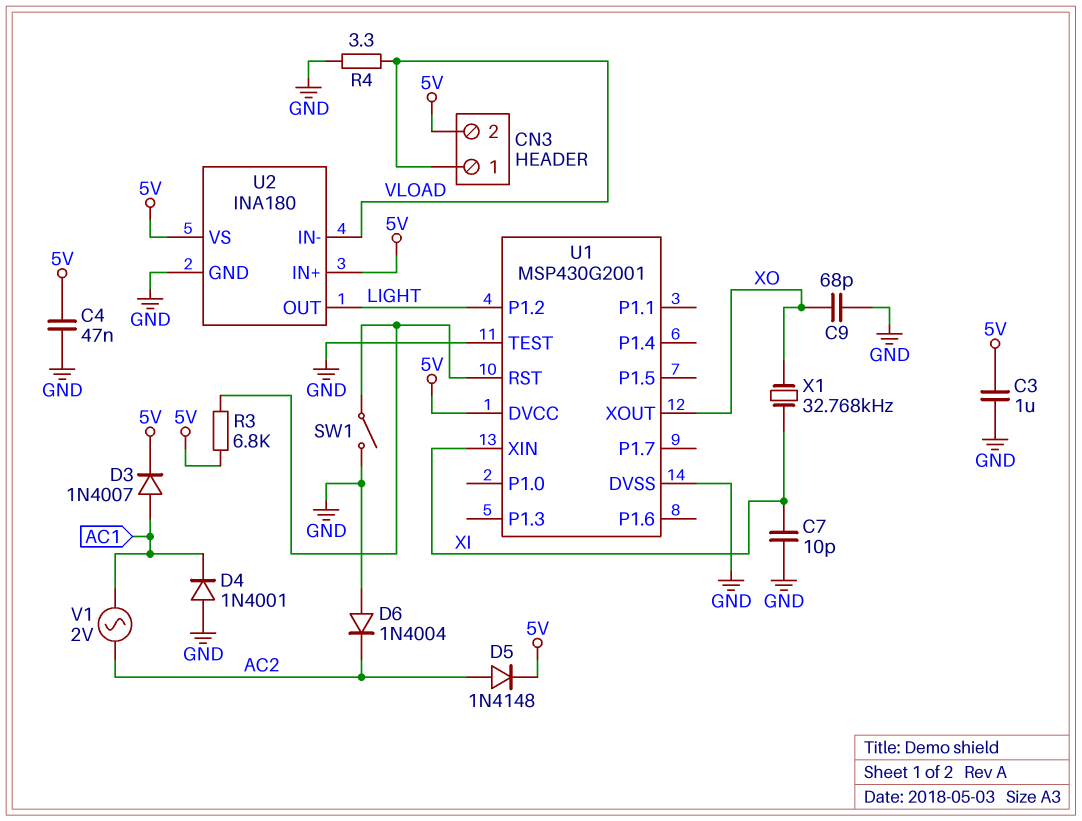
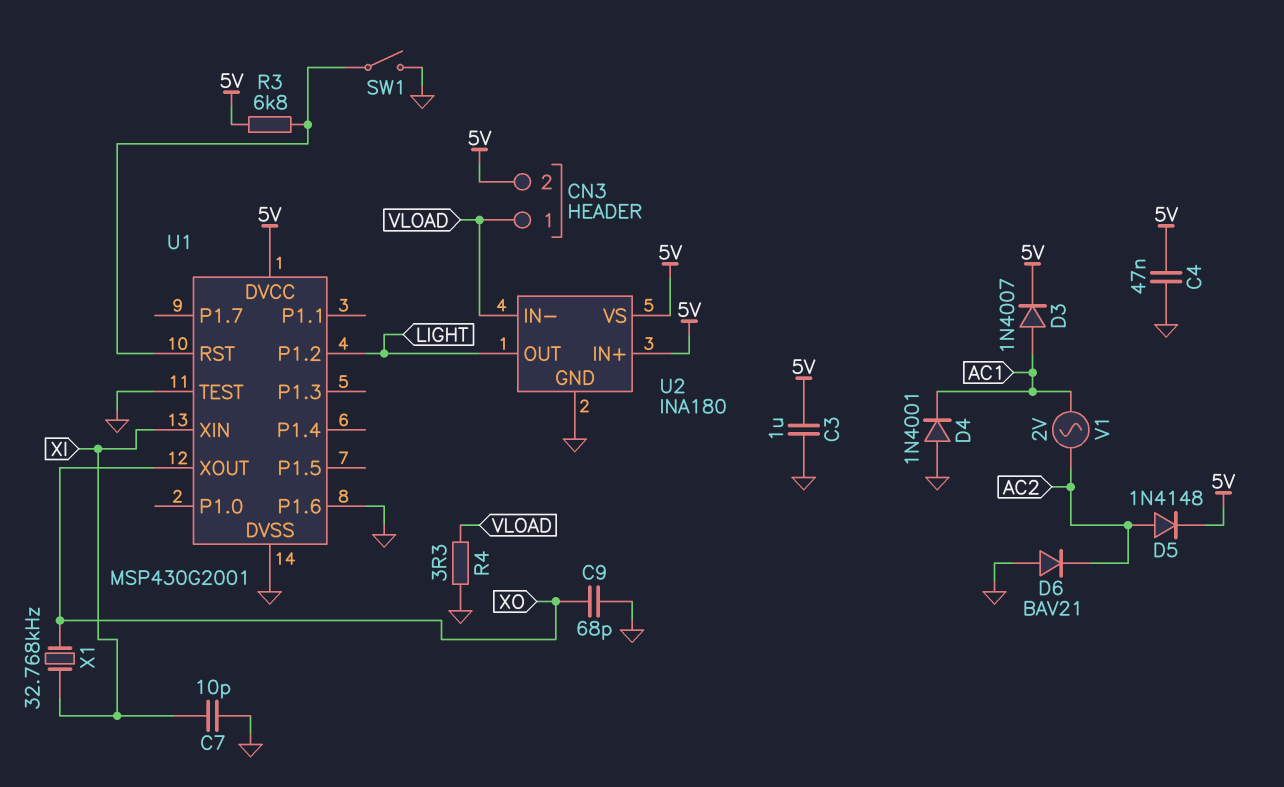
D6: diode 1N4004 (A GND, K AC2) -> diode BAV21 (A GND, K AC2)
U1 pin P1.6: none -> GND

